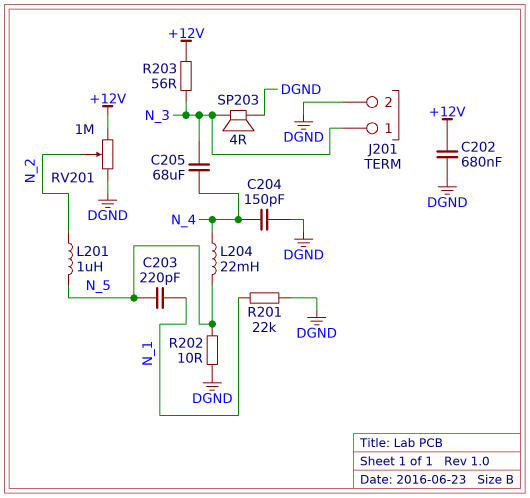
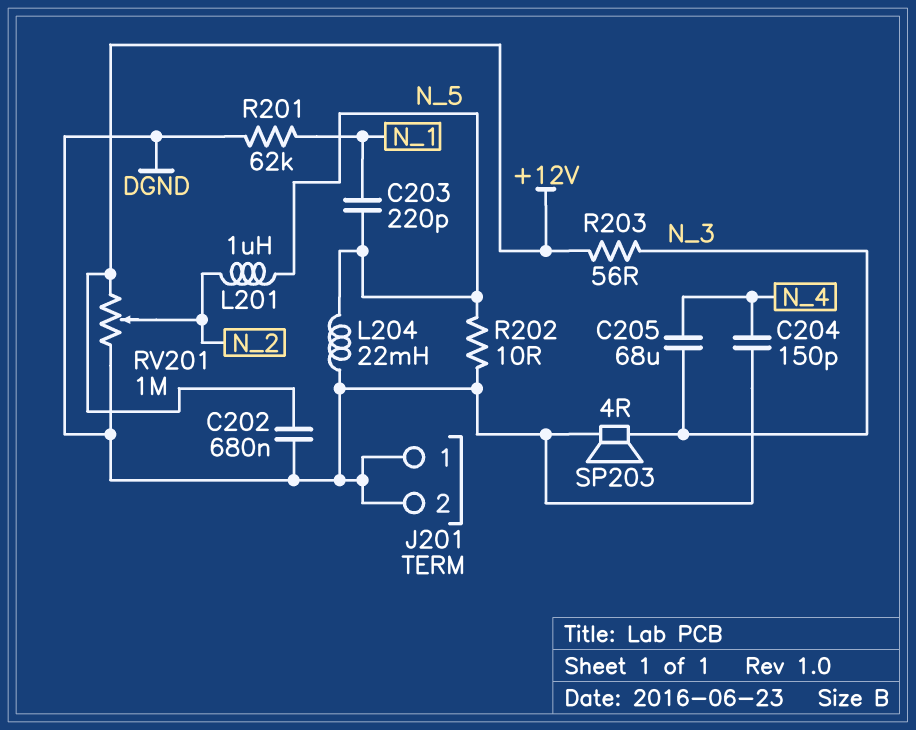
J201 pin 1: N_3 -> DGND
L204: 22mH (N_4, N_5) -> 22mH (DGND, N_5)
R201: 22k (DGND, N_1) -> 62k (DGND, N_1)

